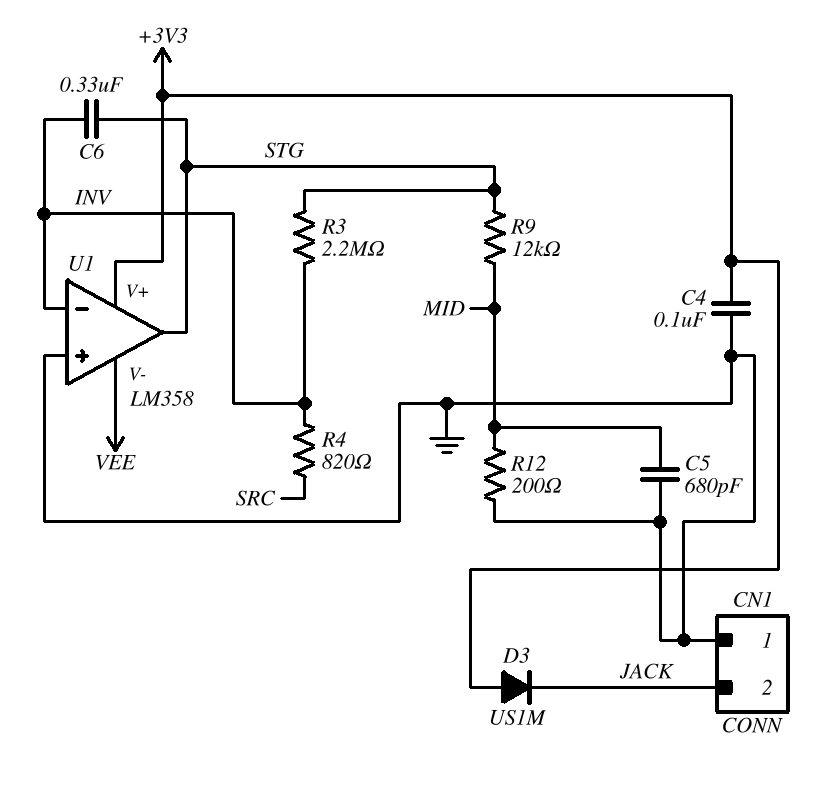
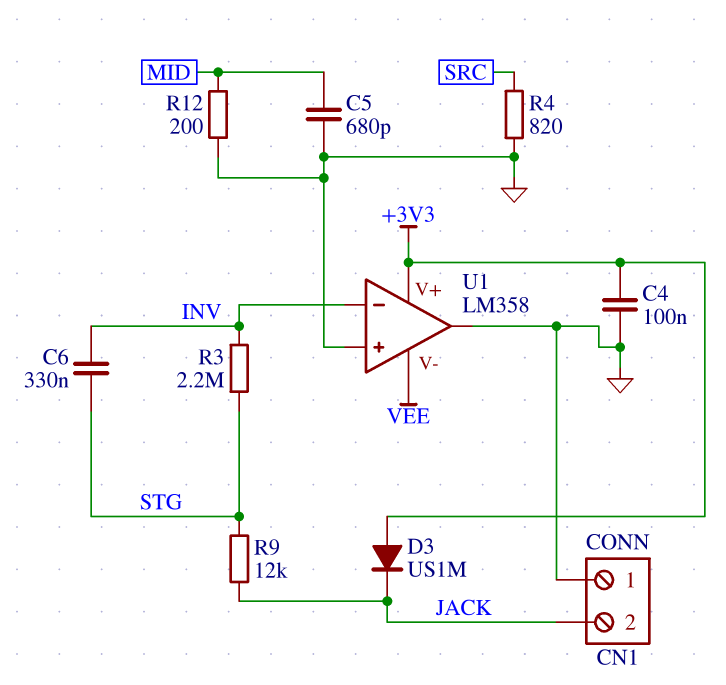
R4: 820 (INV, SRC) -> 820 (GND, SRC)
R9: 12k (MID, STG) -> 12k (JACK, STG)
U1 pin out: STG -> GND

